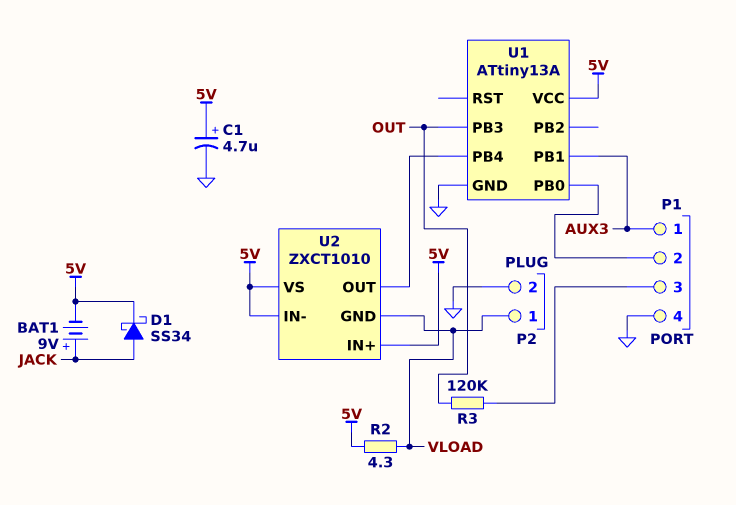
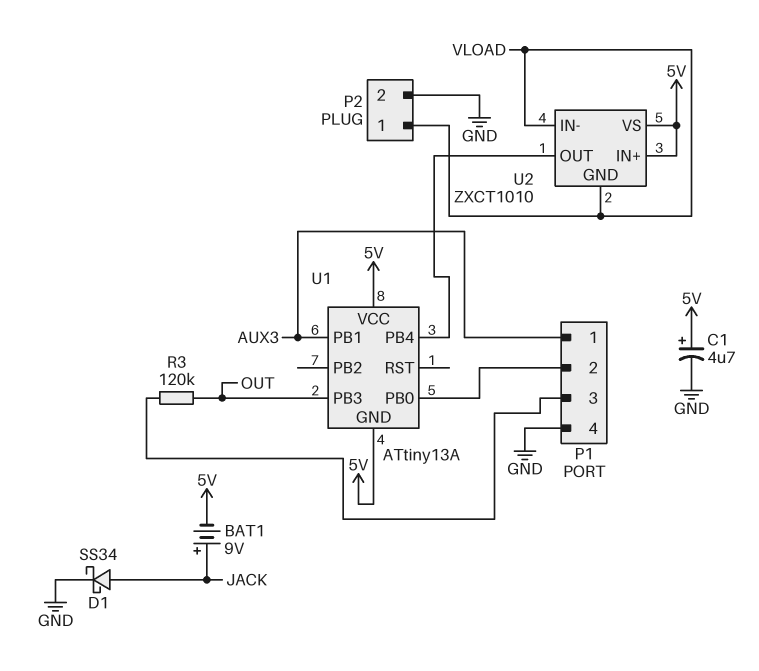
D1: schottky SS34 (A JACK, K 5V) -> schottky SS34 (A JACK, K GND)
R2: 4.3 (5V, VLOAD) -> none
U1 pin GND: GND -> 5V
U2 pin IN-: 5V -> VLOAD

